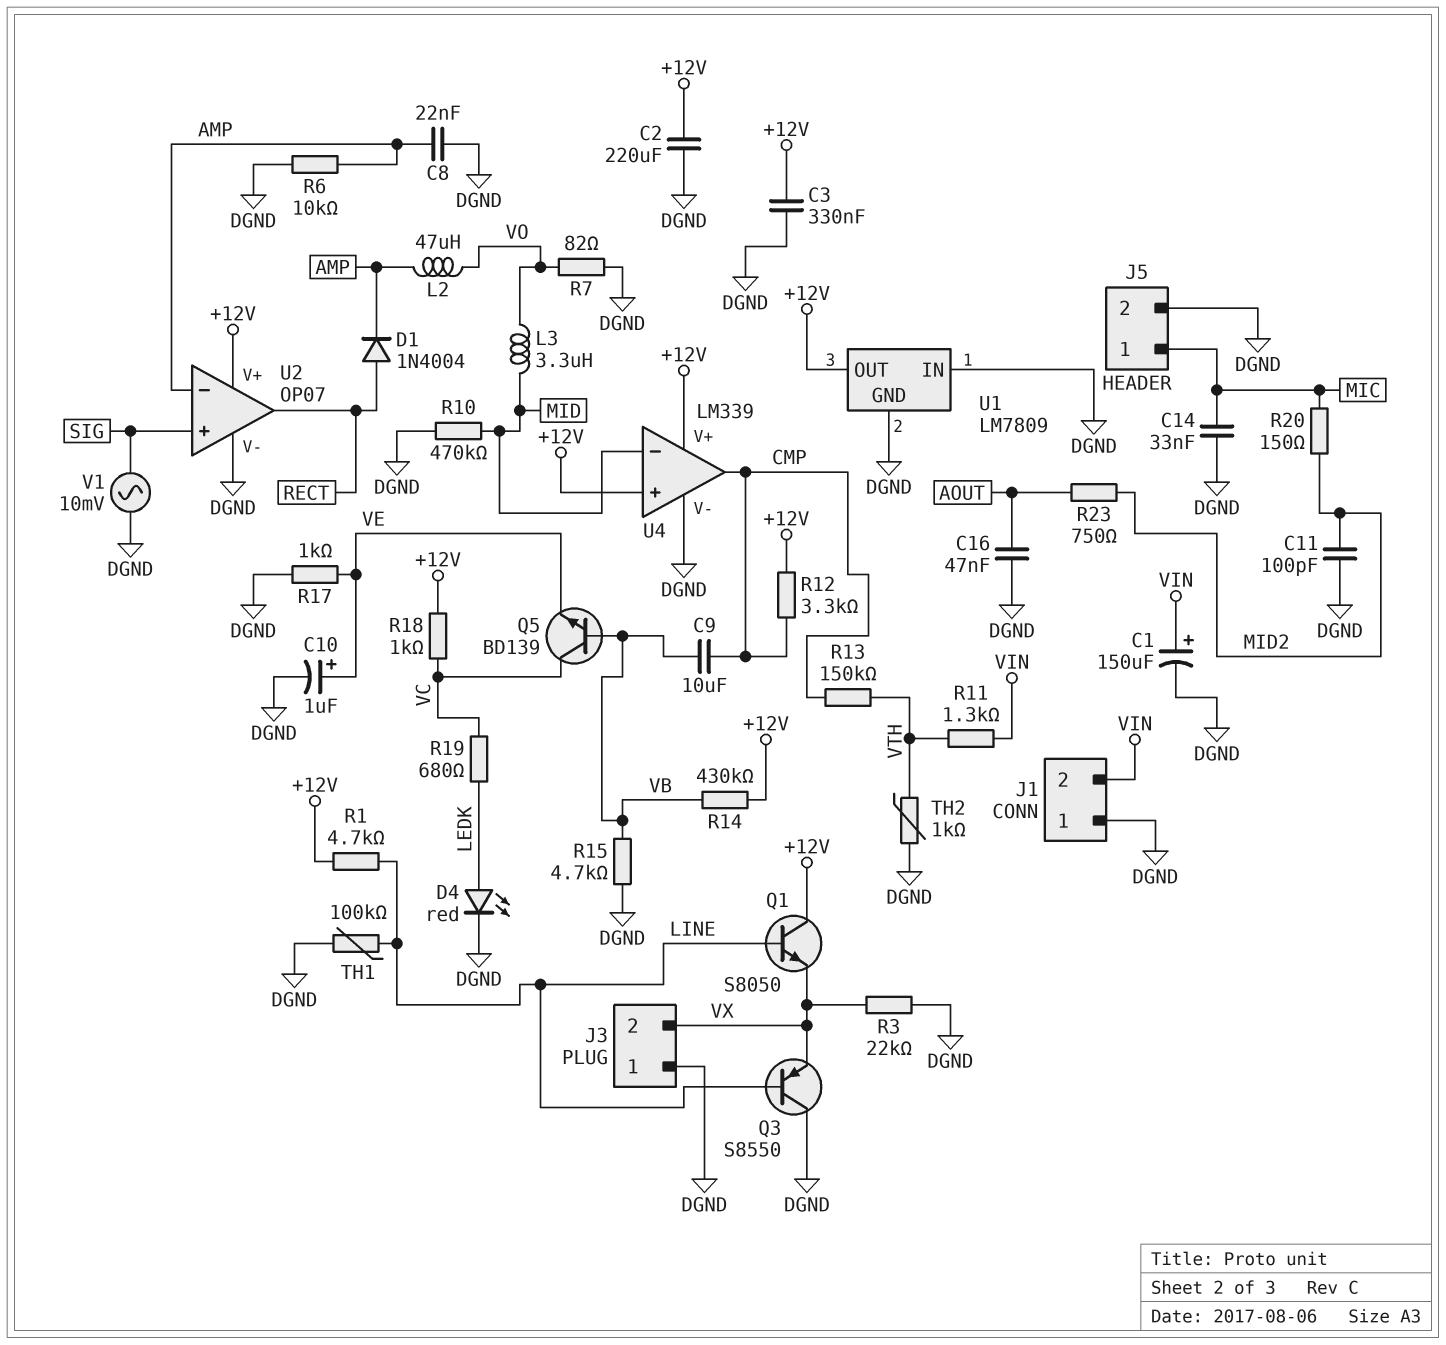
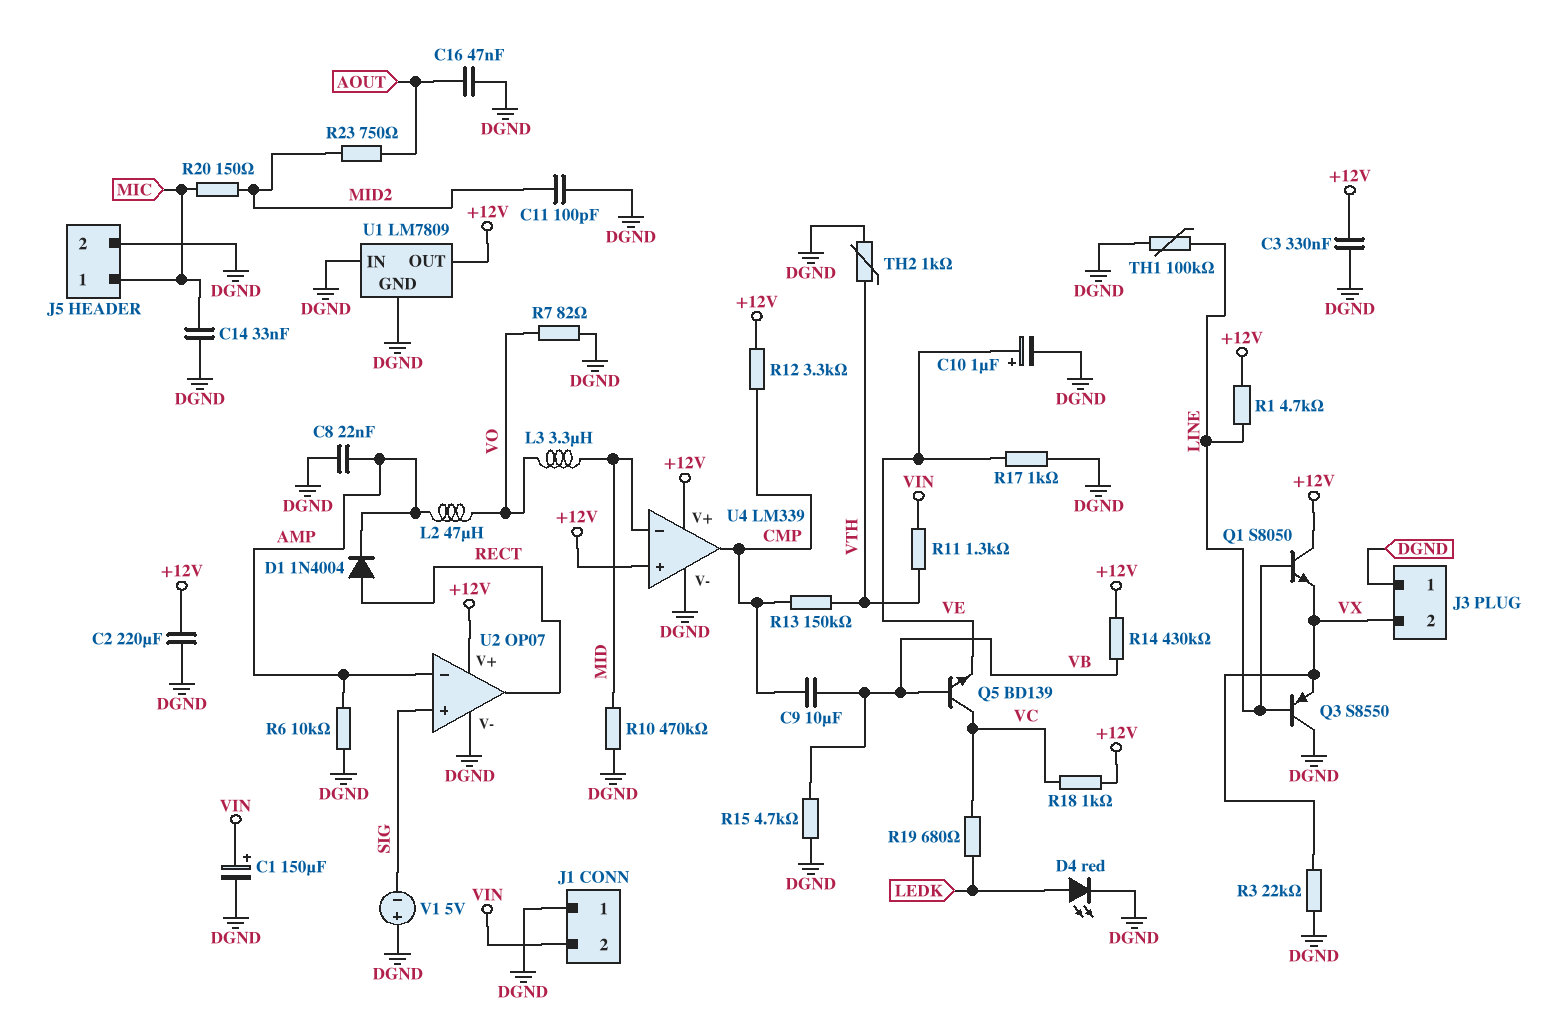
V1: AC 10mV (DGND, SIG) -> 5V (plus DGND, minus SIG)

